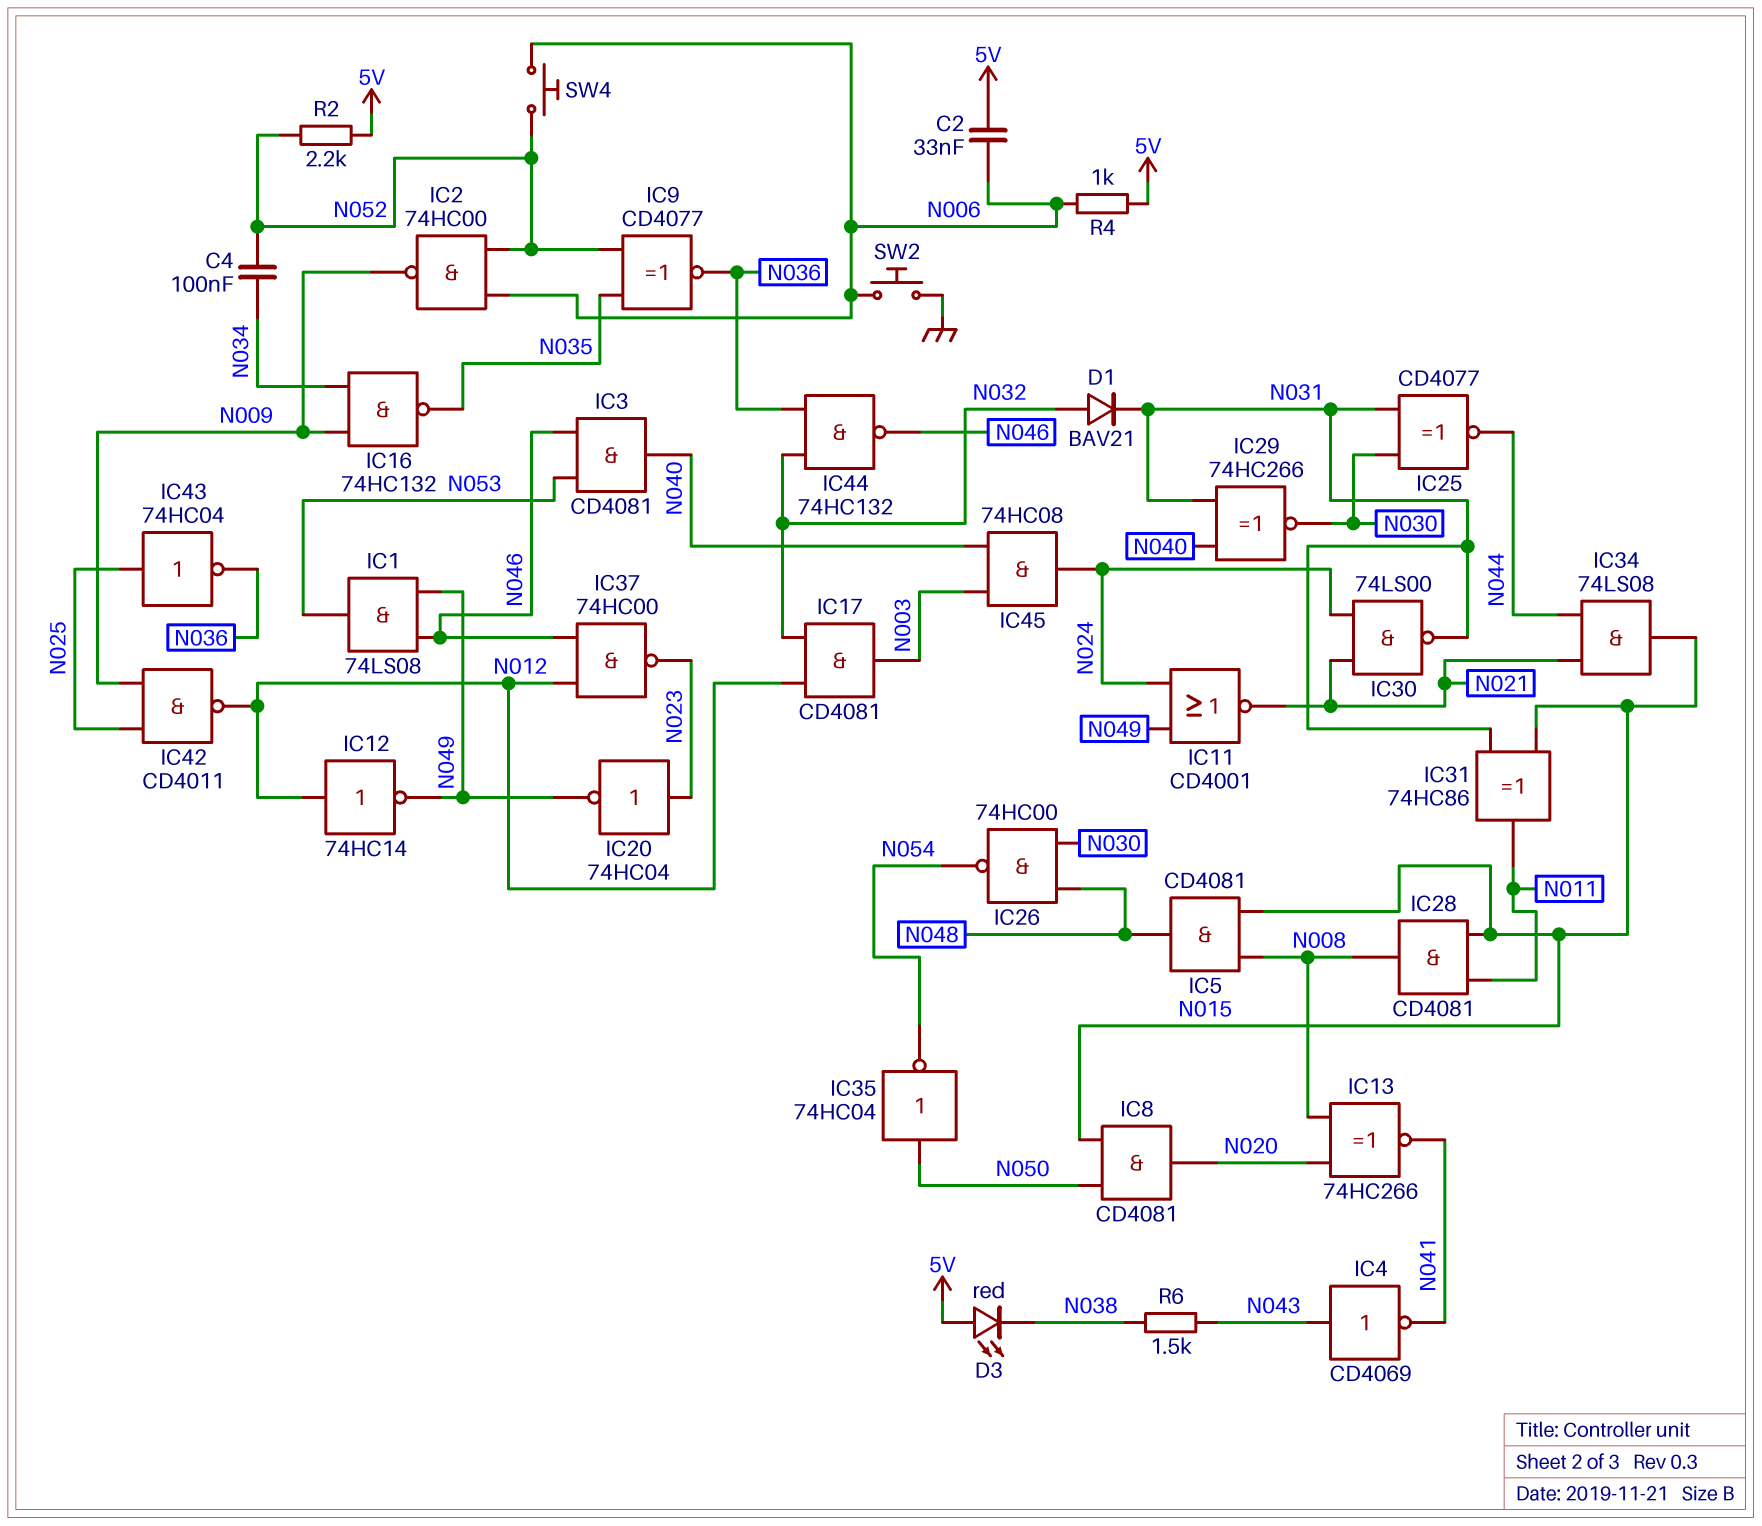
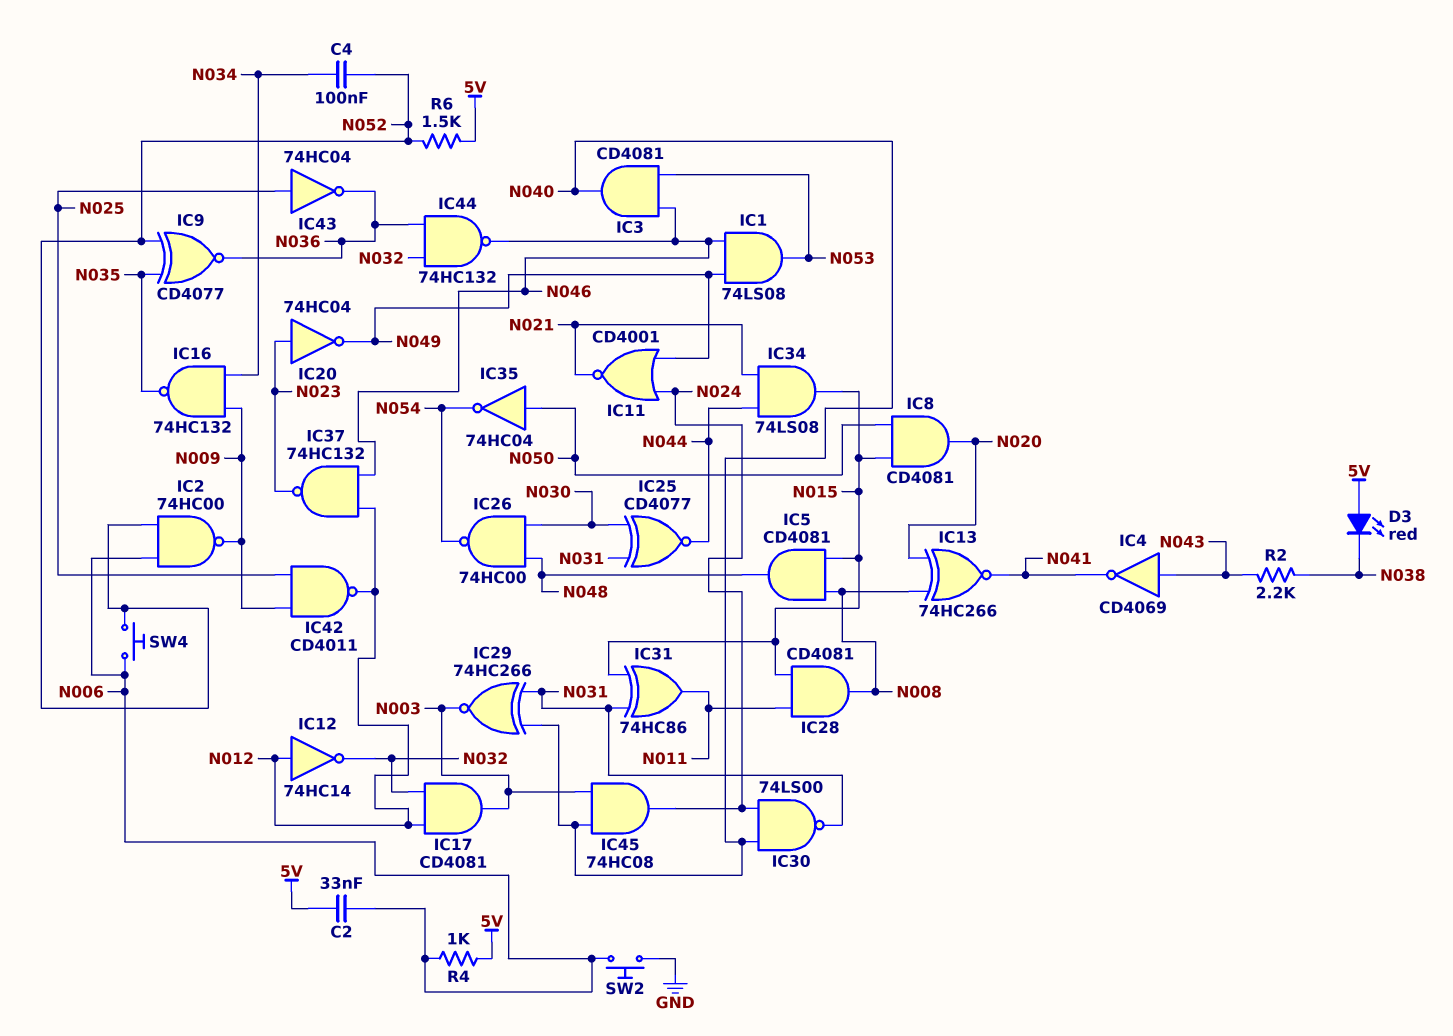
D1: diode BAV21 (A N032, K N031) -> none
IC12: NOT 74HC14 (in N012, out N049) -> NOT 74HC14 (in N012, out N032)
IC29: XNOR 74HC266 (in N031, in N040, out N030) -> XNOR 74HC266 (in N031, in N040, out N003)
IC30: NAND 74LS00 (in N021, in N024, out N031) -> NAND 74LS00 (in N024, in N040, out N031)
IC37: NAND 74HC00 (in N012, in N046, out N023) -> NAND 74HC132 (in N012, in N046, out N023)
R2: 2.2k (5V, N052) -> 2.2k (N038, N043)
R6: 1.5k (N038, N043) -> 1.5k (5V, N052)

